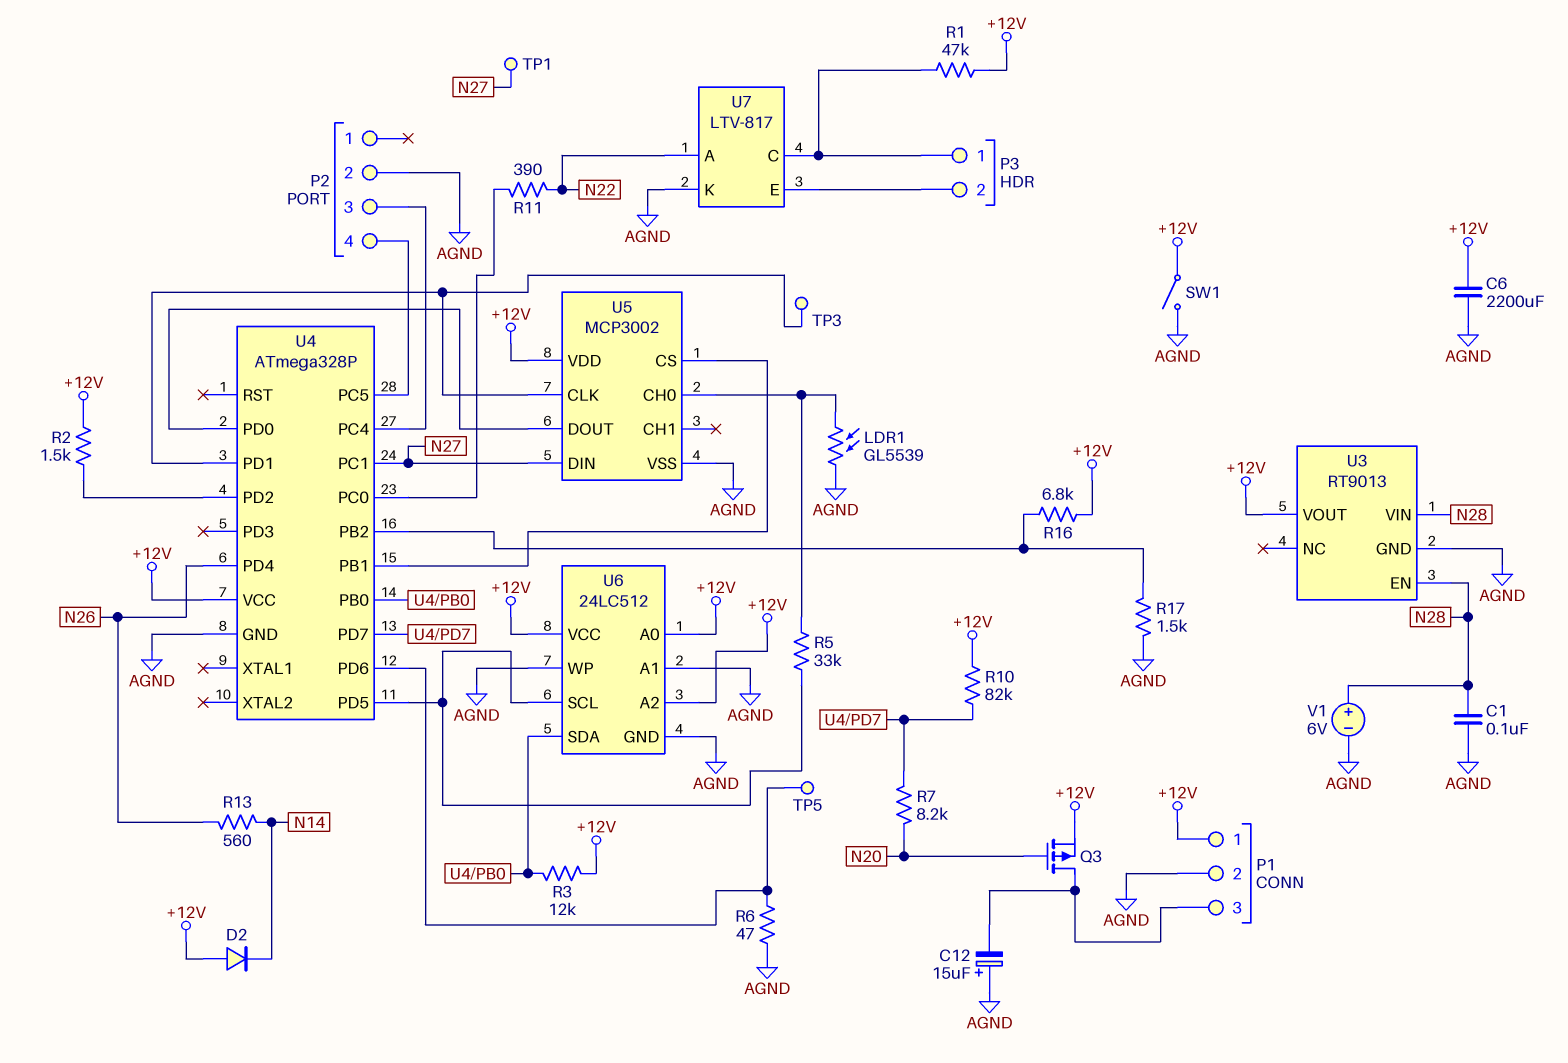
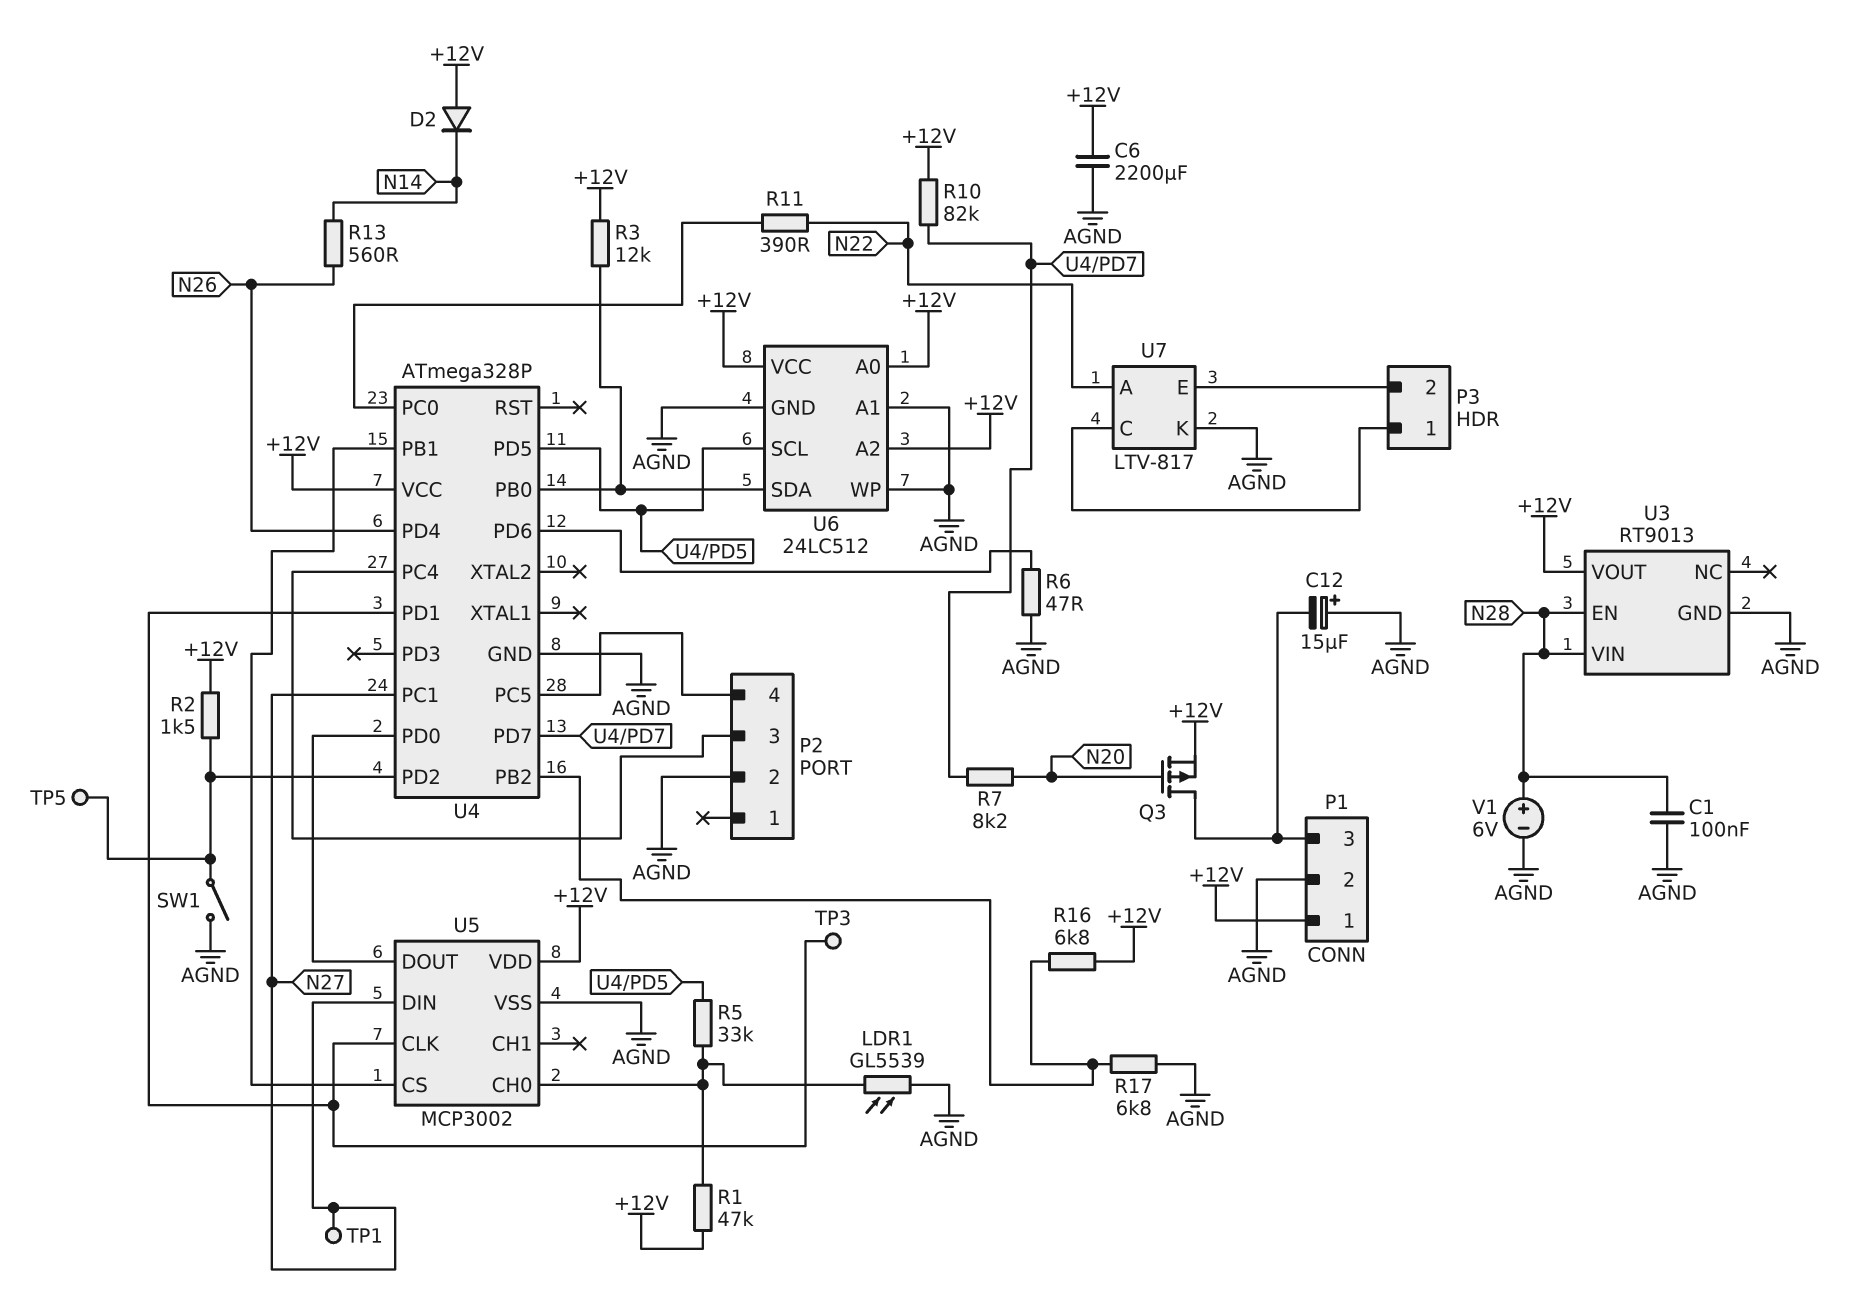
R1: 47k (+12V, P3/1) -> 47k (+12V, U5/CH0)
R17: 1.5k (AGND, U4/PB2) -> 6.8k (AGND, U4/PB2)
SW1: switch (+12V, AGND) -> switch (AGND, U4/PD2)
TP5: test point (U4/PD6) -> test point (U4/PD2)

